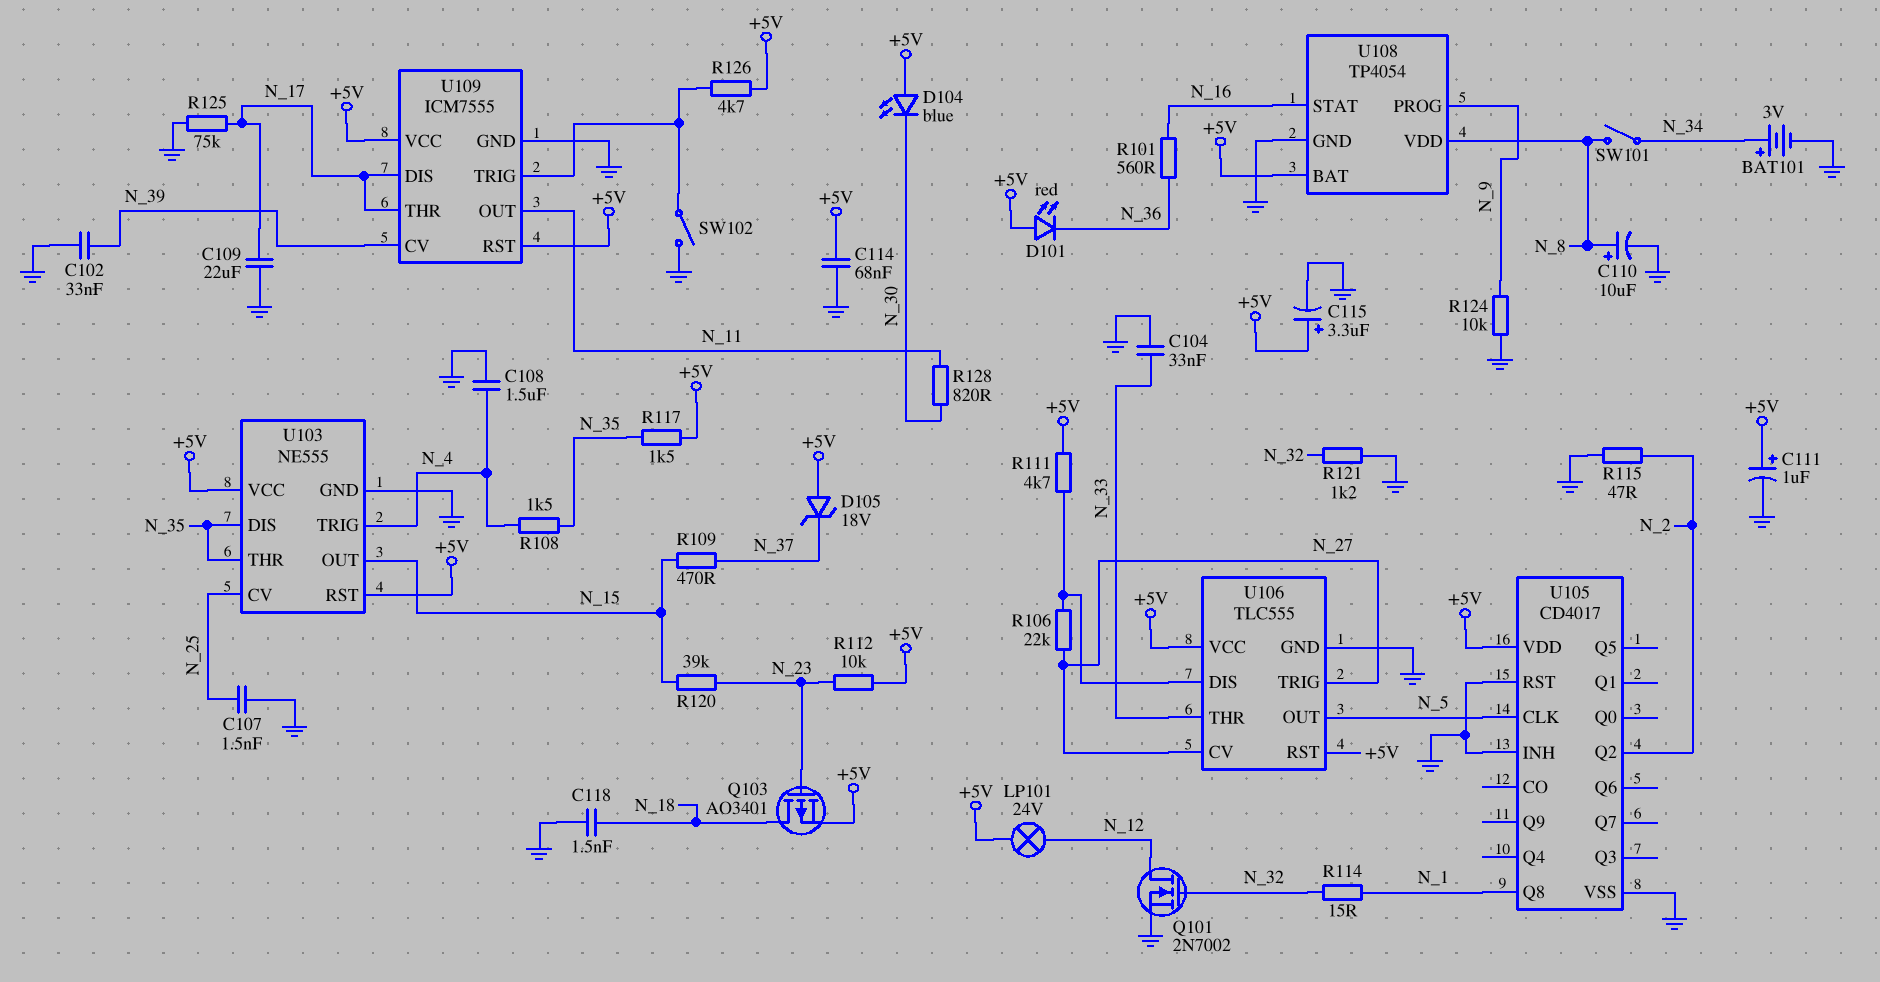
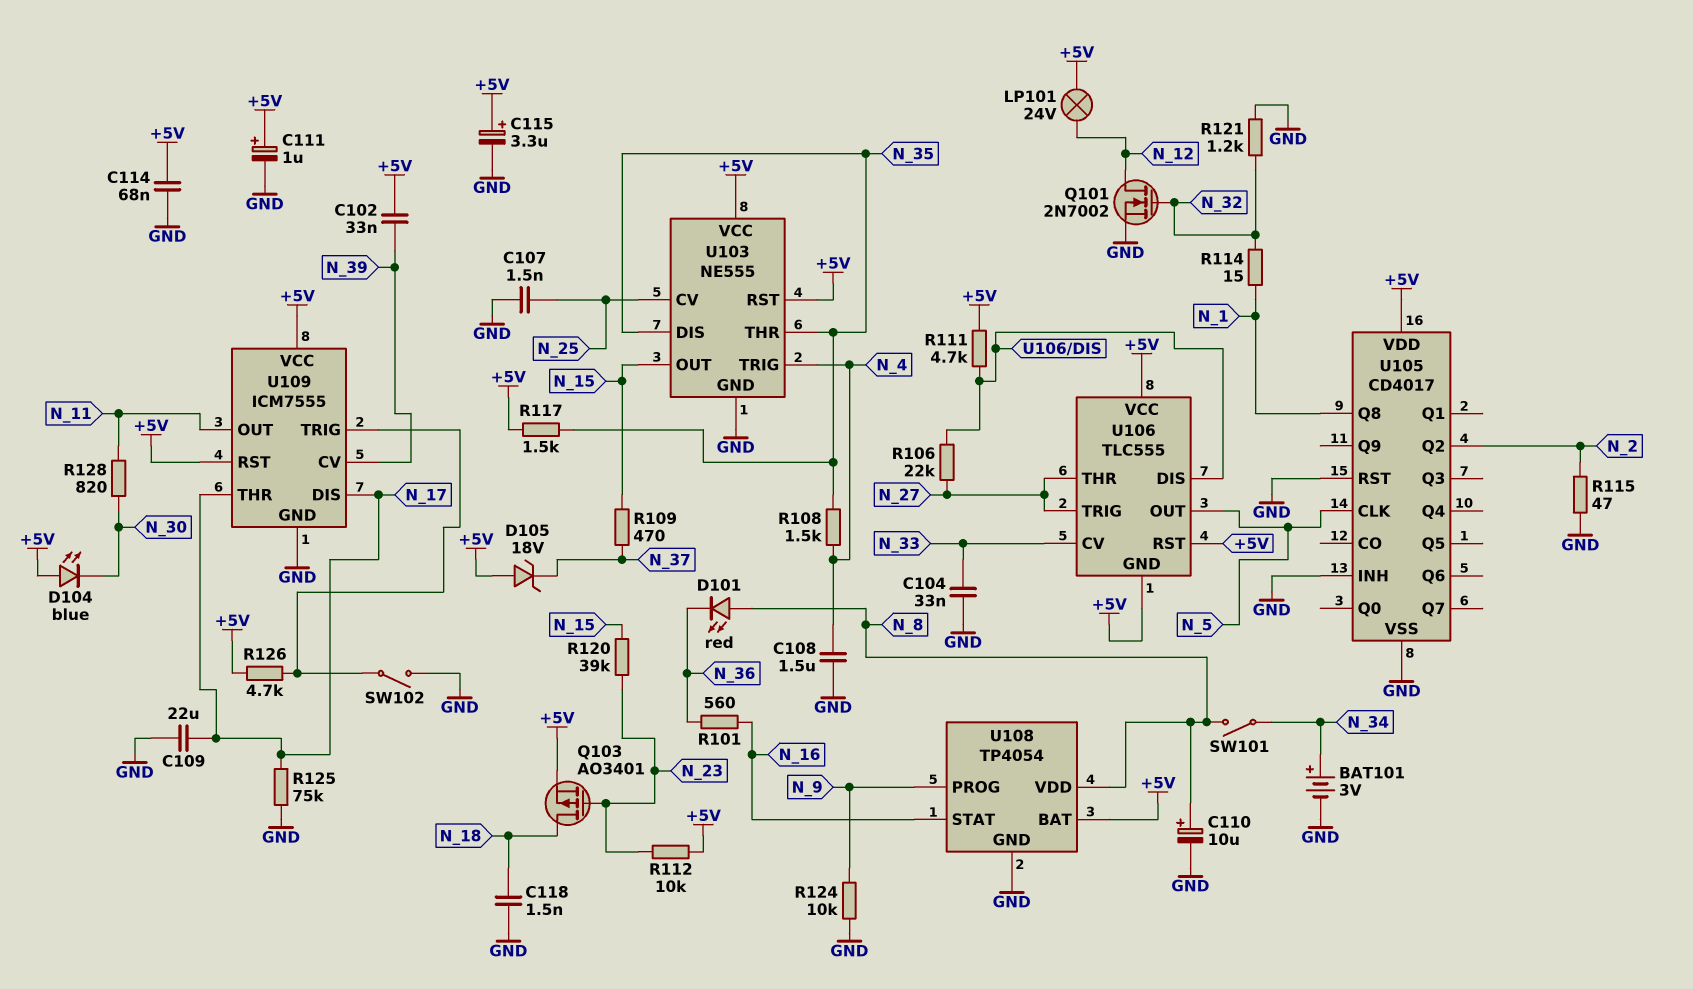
C102: 33nF (GND, N_39) -> 33nF (+5V, N_39)
D101: LED red (A +5V, K N_36) -> LED red (A N_8, K N_36)
U106 pin CV: N_27 -> N_33
U106 pin GND: GND -> +5V
U106 pin THR: N_33 -> N_27

